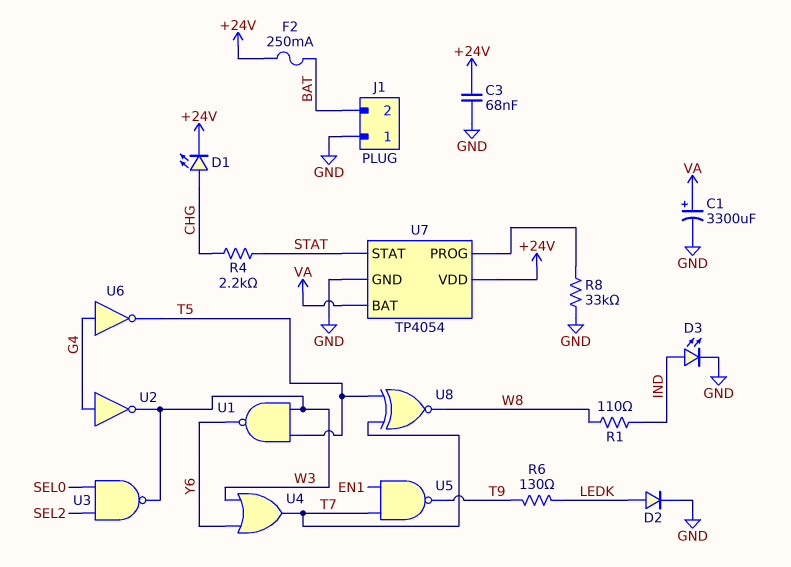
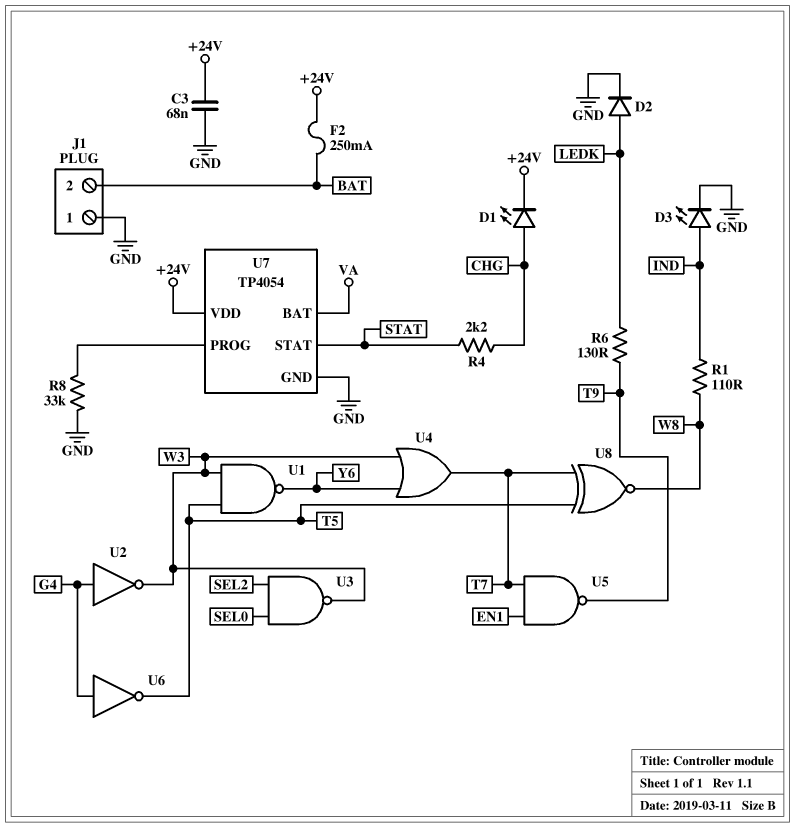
C1: 3300uF (plus VA, minus GND) -> none

